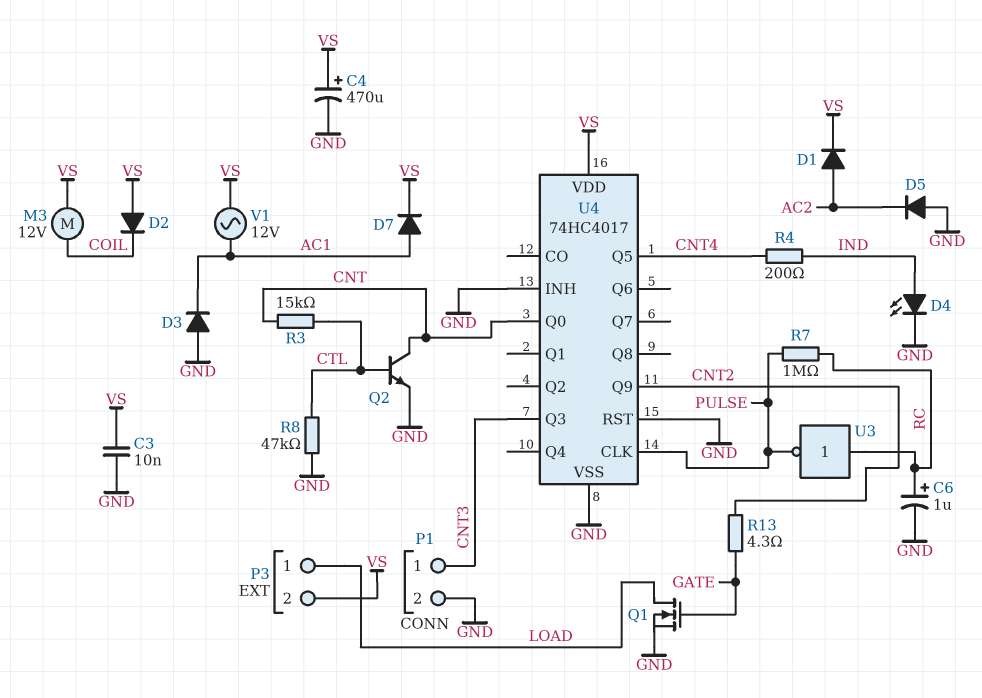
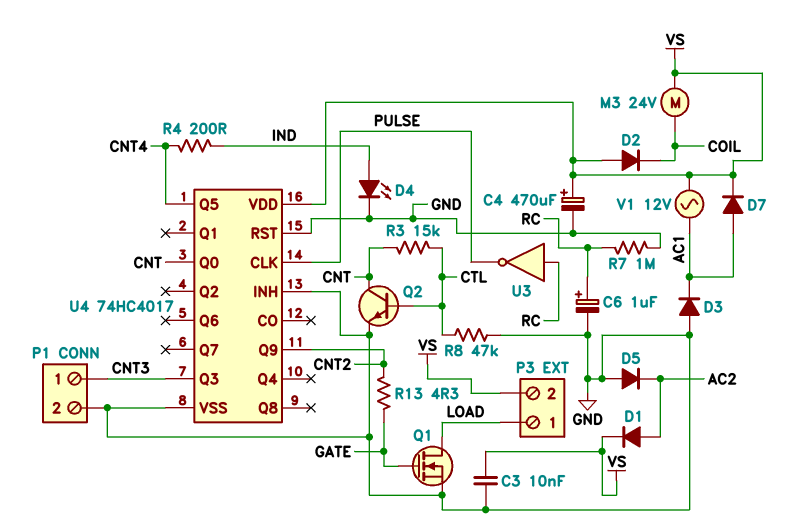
M3: motor 12V (COIL, VS) -> motor 24V (COIL, VS)
R7: 1M (PULSE, RC) -> 1M (GND, RC)

